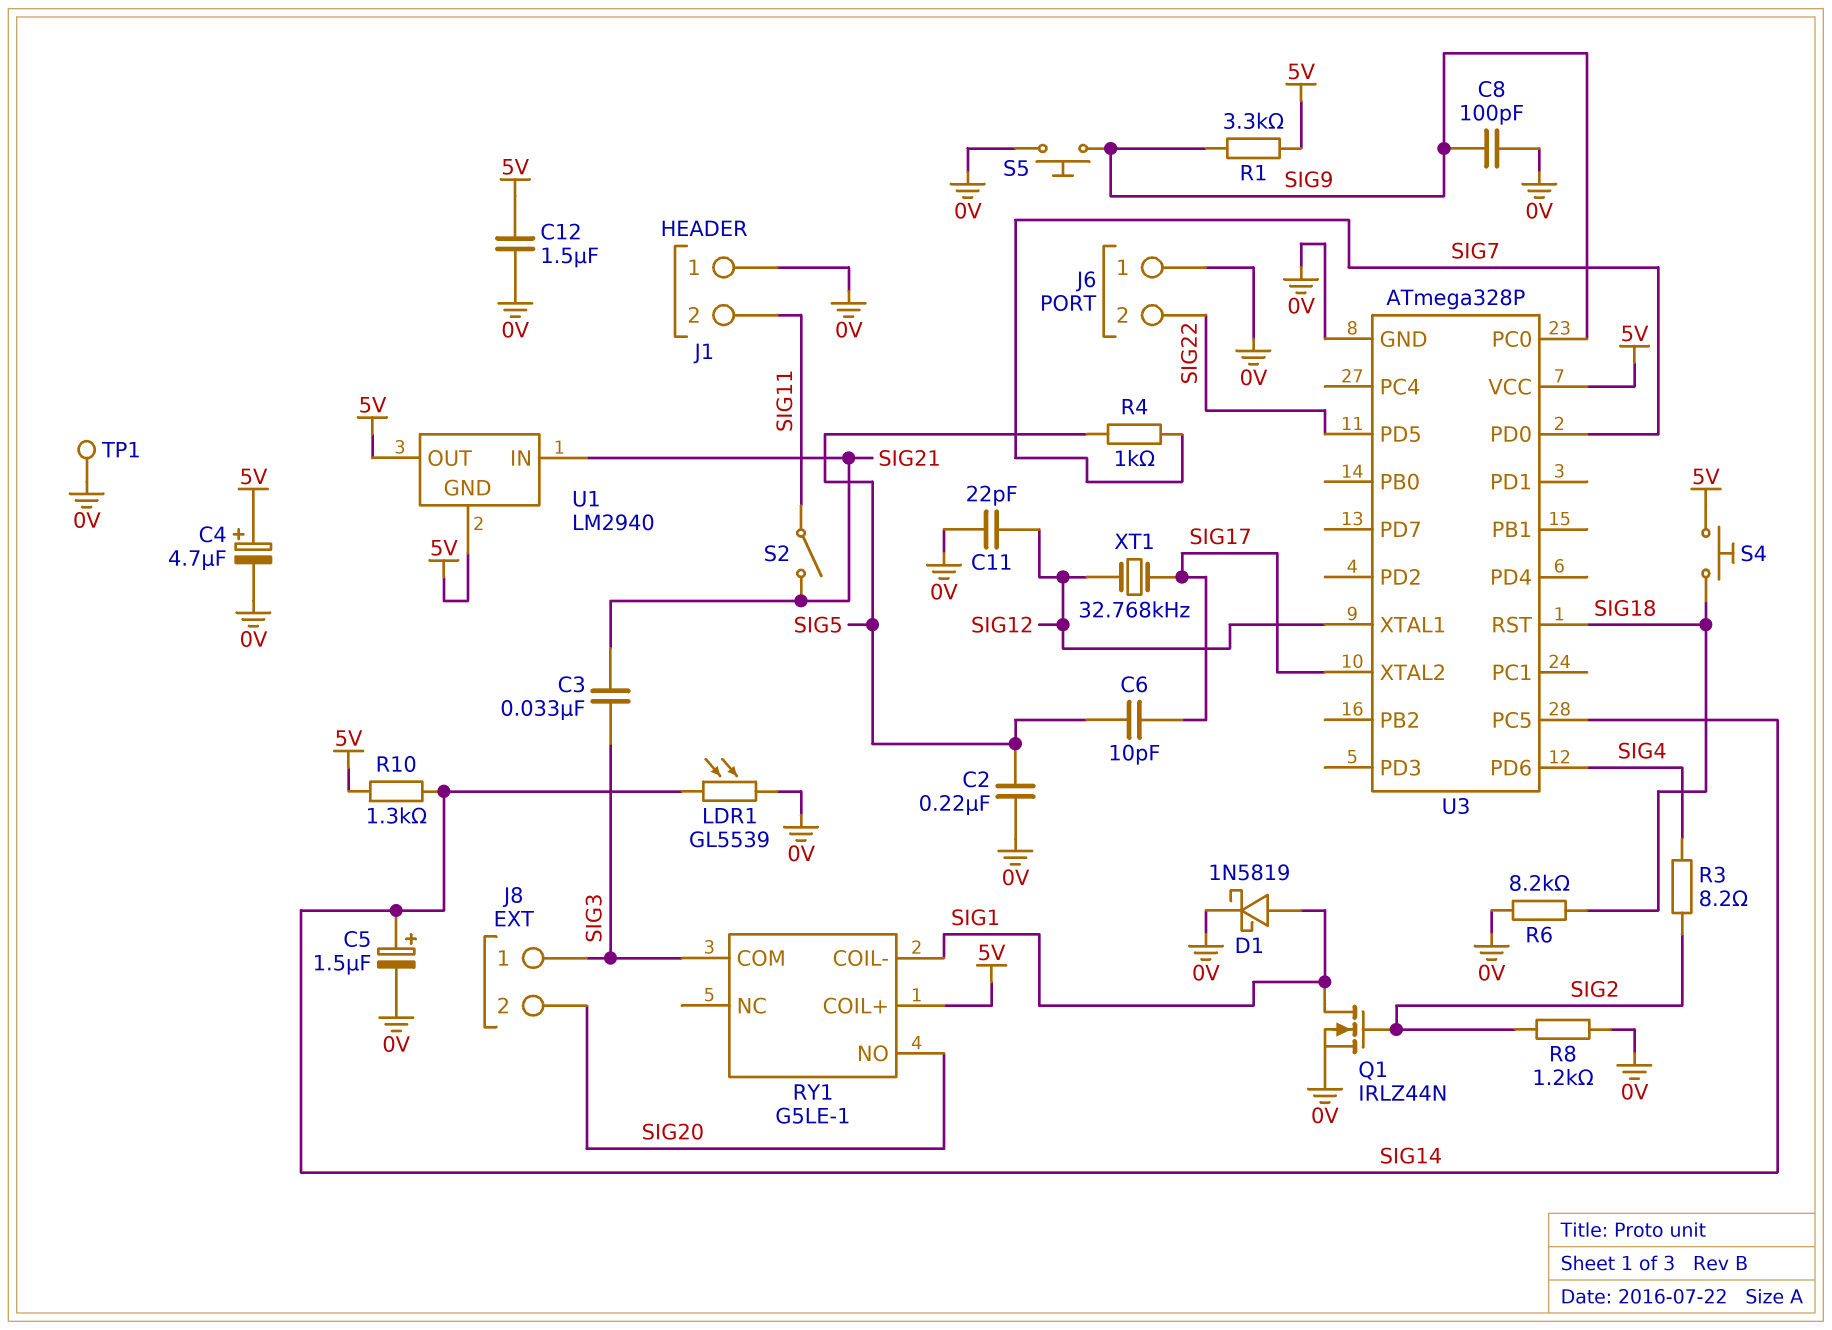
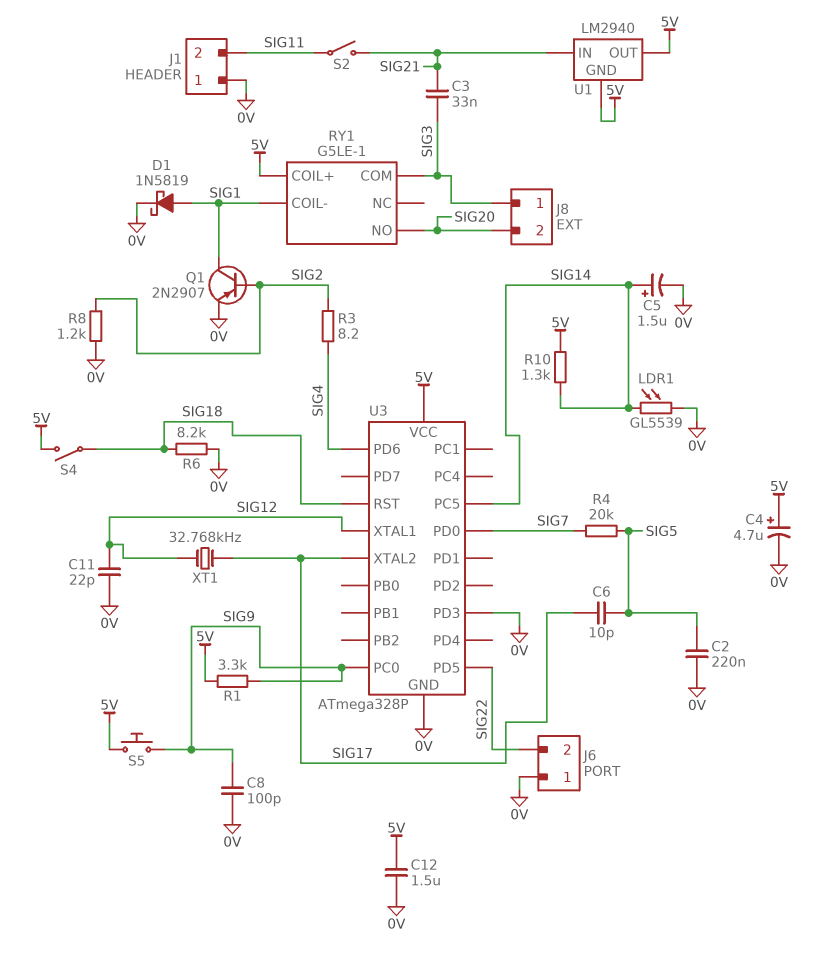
Q1: NMOS IRLZ44N (G SIG2, D SIG1, S 0V) -> PNP 2N2907 (B SIG2, C SIG1, E 0V)
R4: 1k (SIG5, SIG7) -> 20k (SIG5, SIG7)
S4: button (5V, SIG18) -> switch (5V, SIG18)
S5: button (0V, SIG9) -> button (5V, SIG9)
TP1: test point (0V) -> none
U3 pin PD3: none -> 0V

